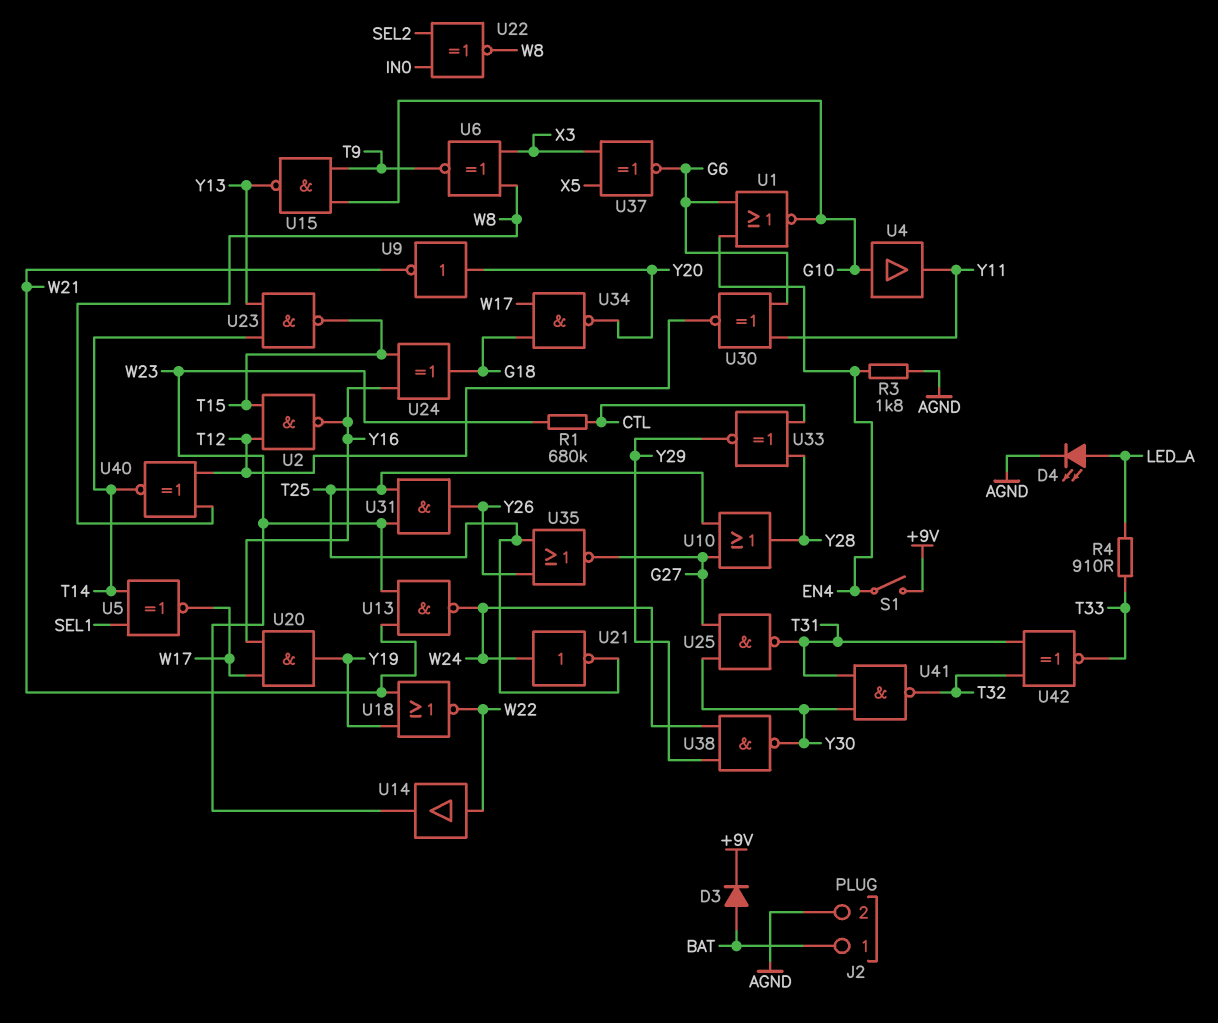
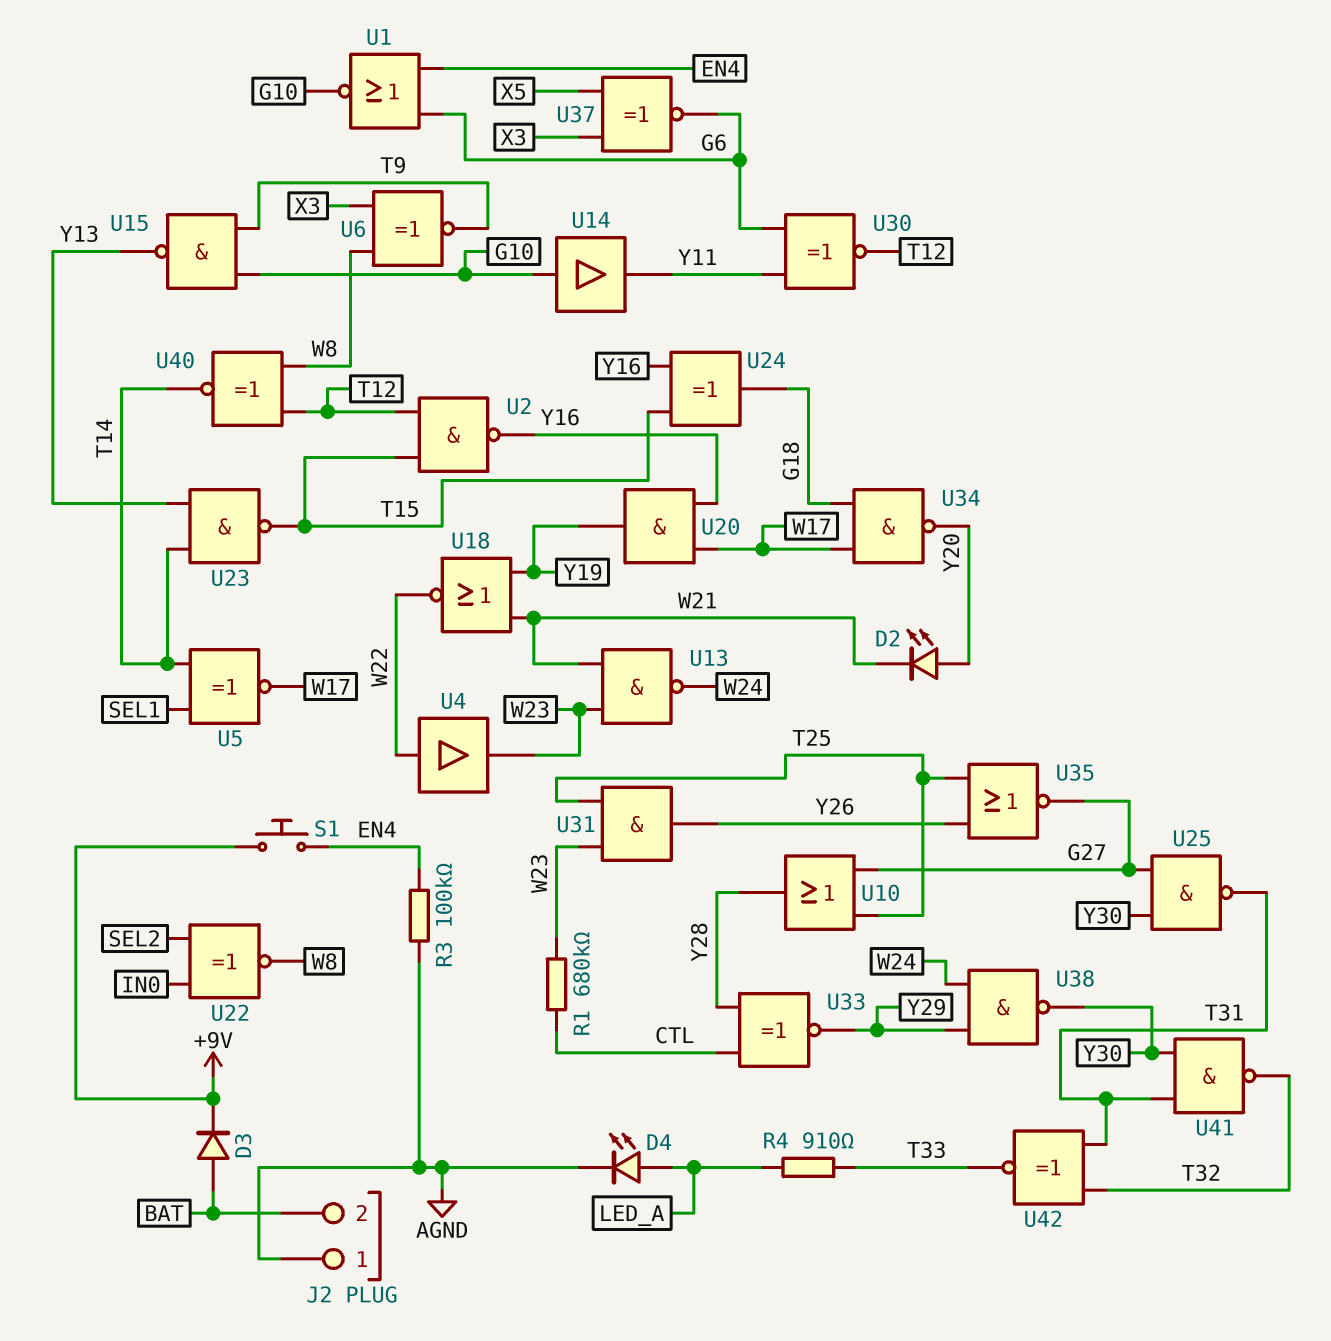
D2: none -> LED (A Y20, K W21)
J2 pin 1: BAT -> AGND
J2 pin 2: AGND -> BAT
R3: 1.8k (AGND, EN4) -> 100k (AGND, EN4)
S1: switch (+9V, EN4) -> button (+9V, EN4)
U4: buffer (in G10, out Y11) -> buffer (in W22, out W23)
U9: NOT (in Y20, out W21) -> none
U14: buffer (in W22, out W23) -> buffer (in G10, out Y11)
U21: NOT (in W24, out T25) -> none

